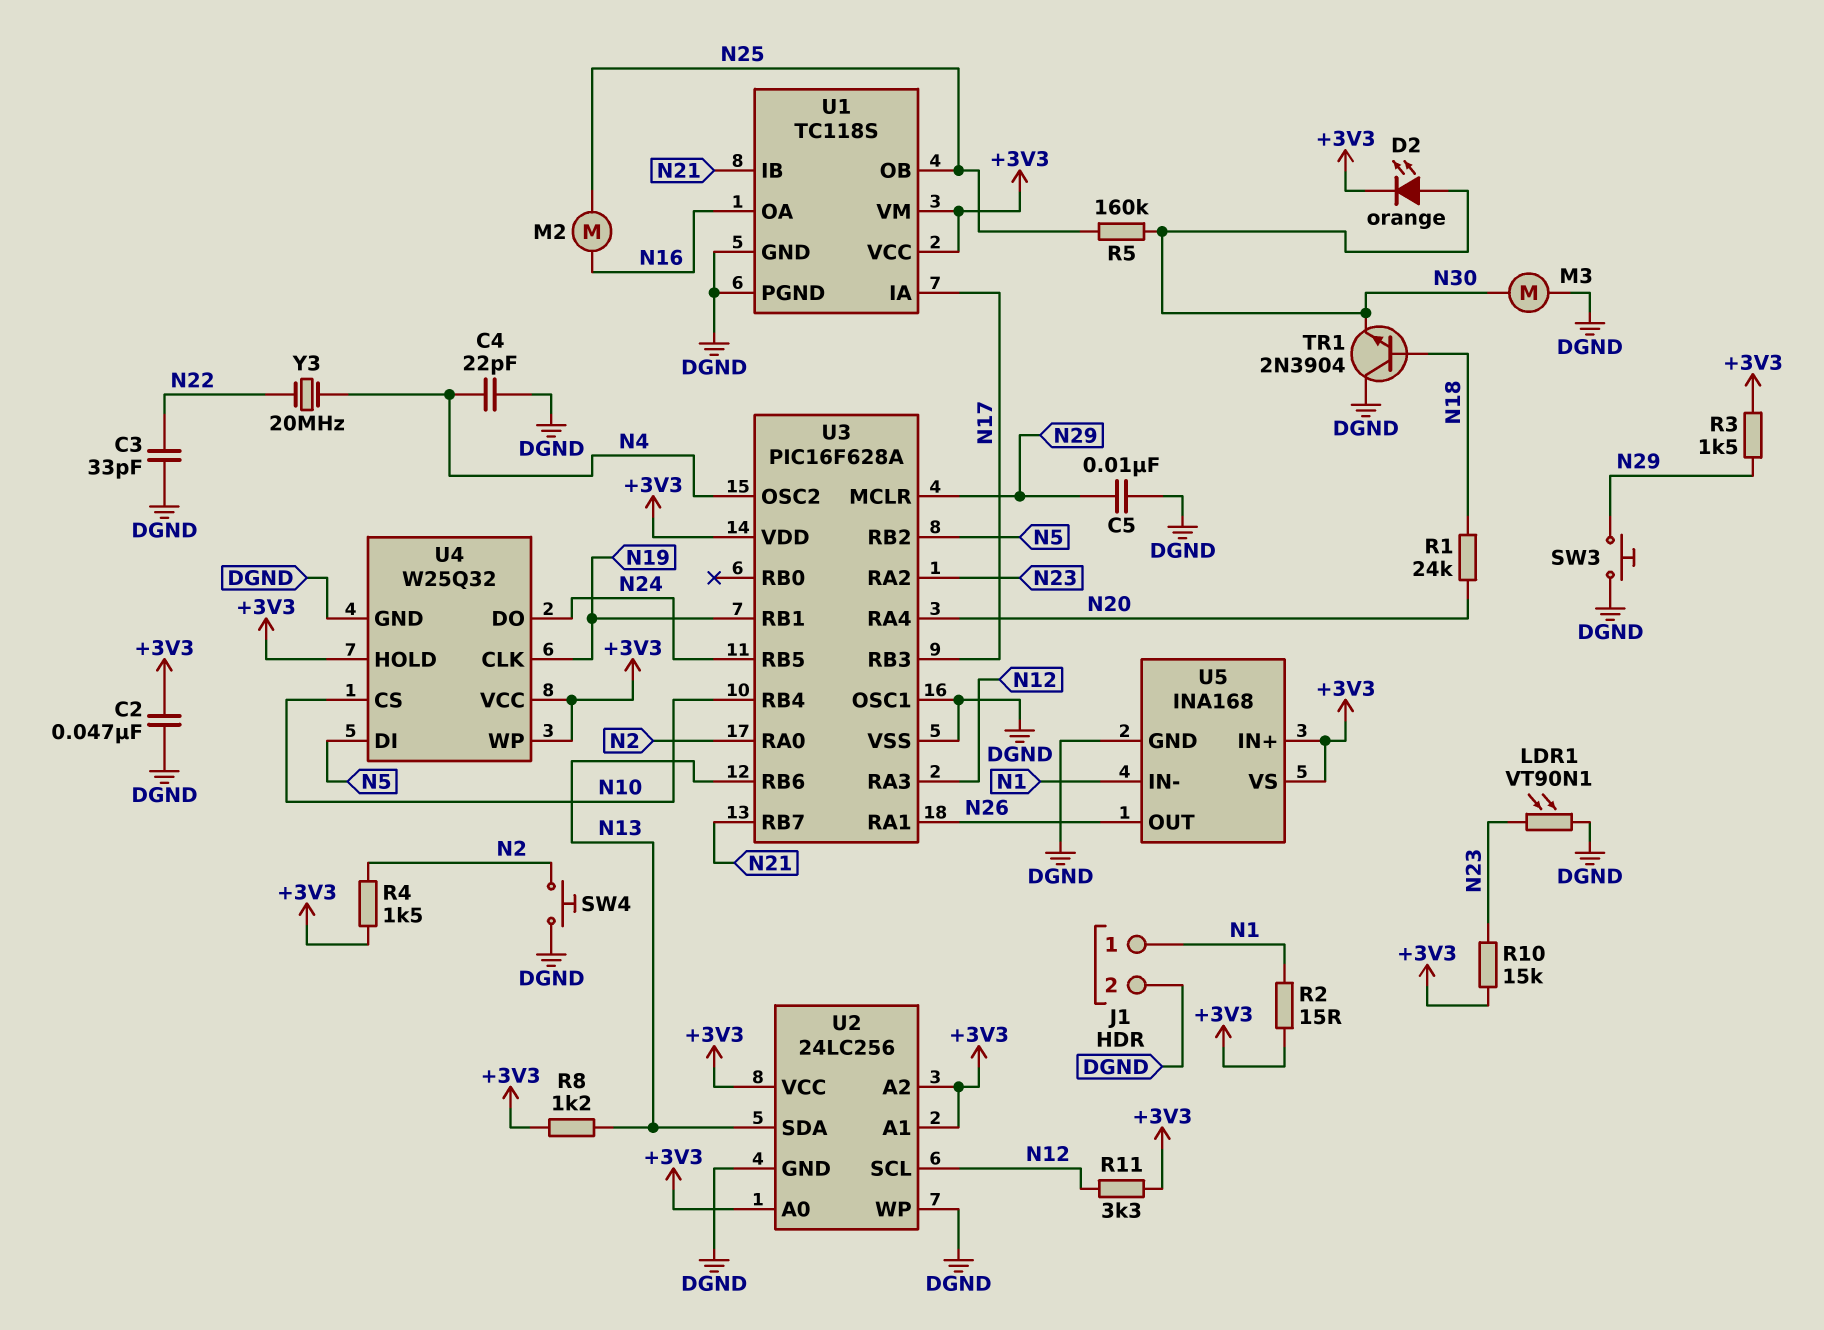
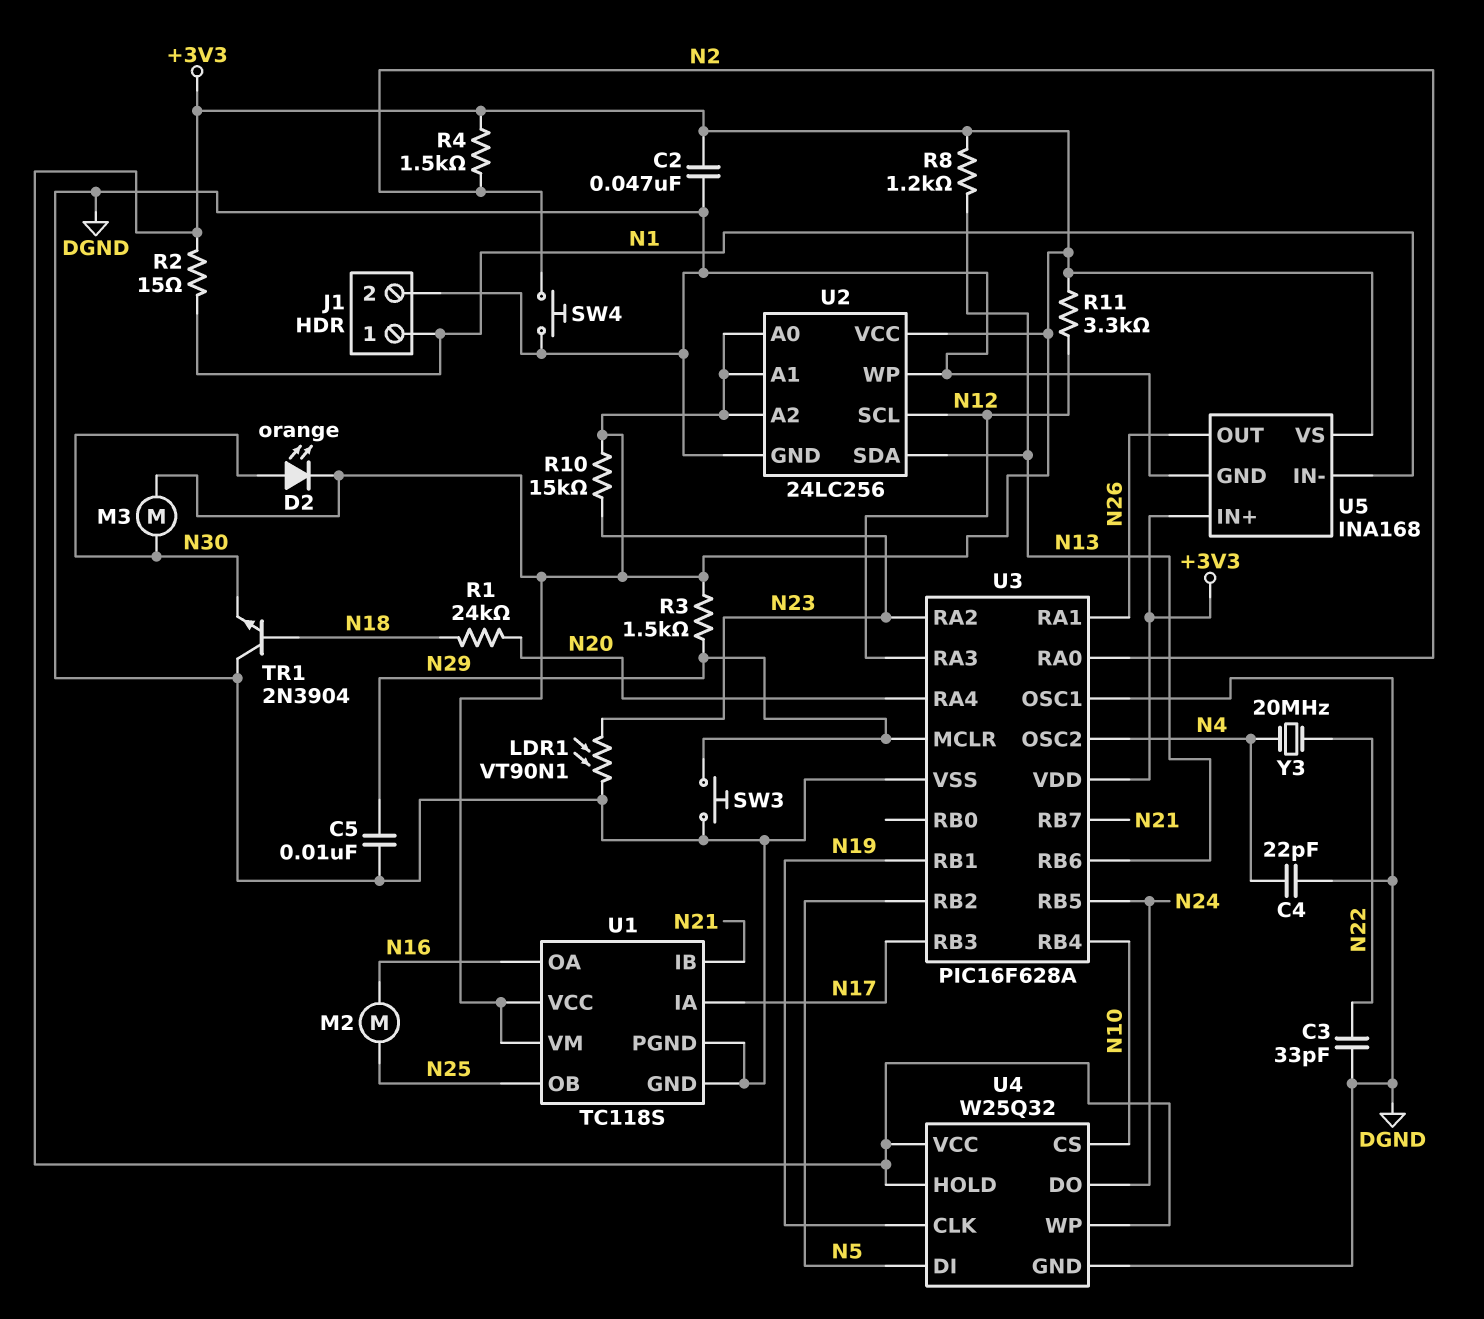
M3: motor (DGND, N30) -> motor (+3V3, N30)
R5: 160k (N25, N30) -> none

